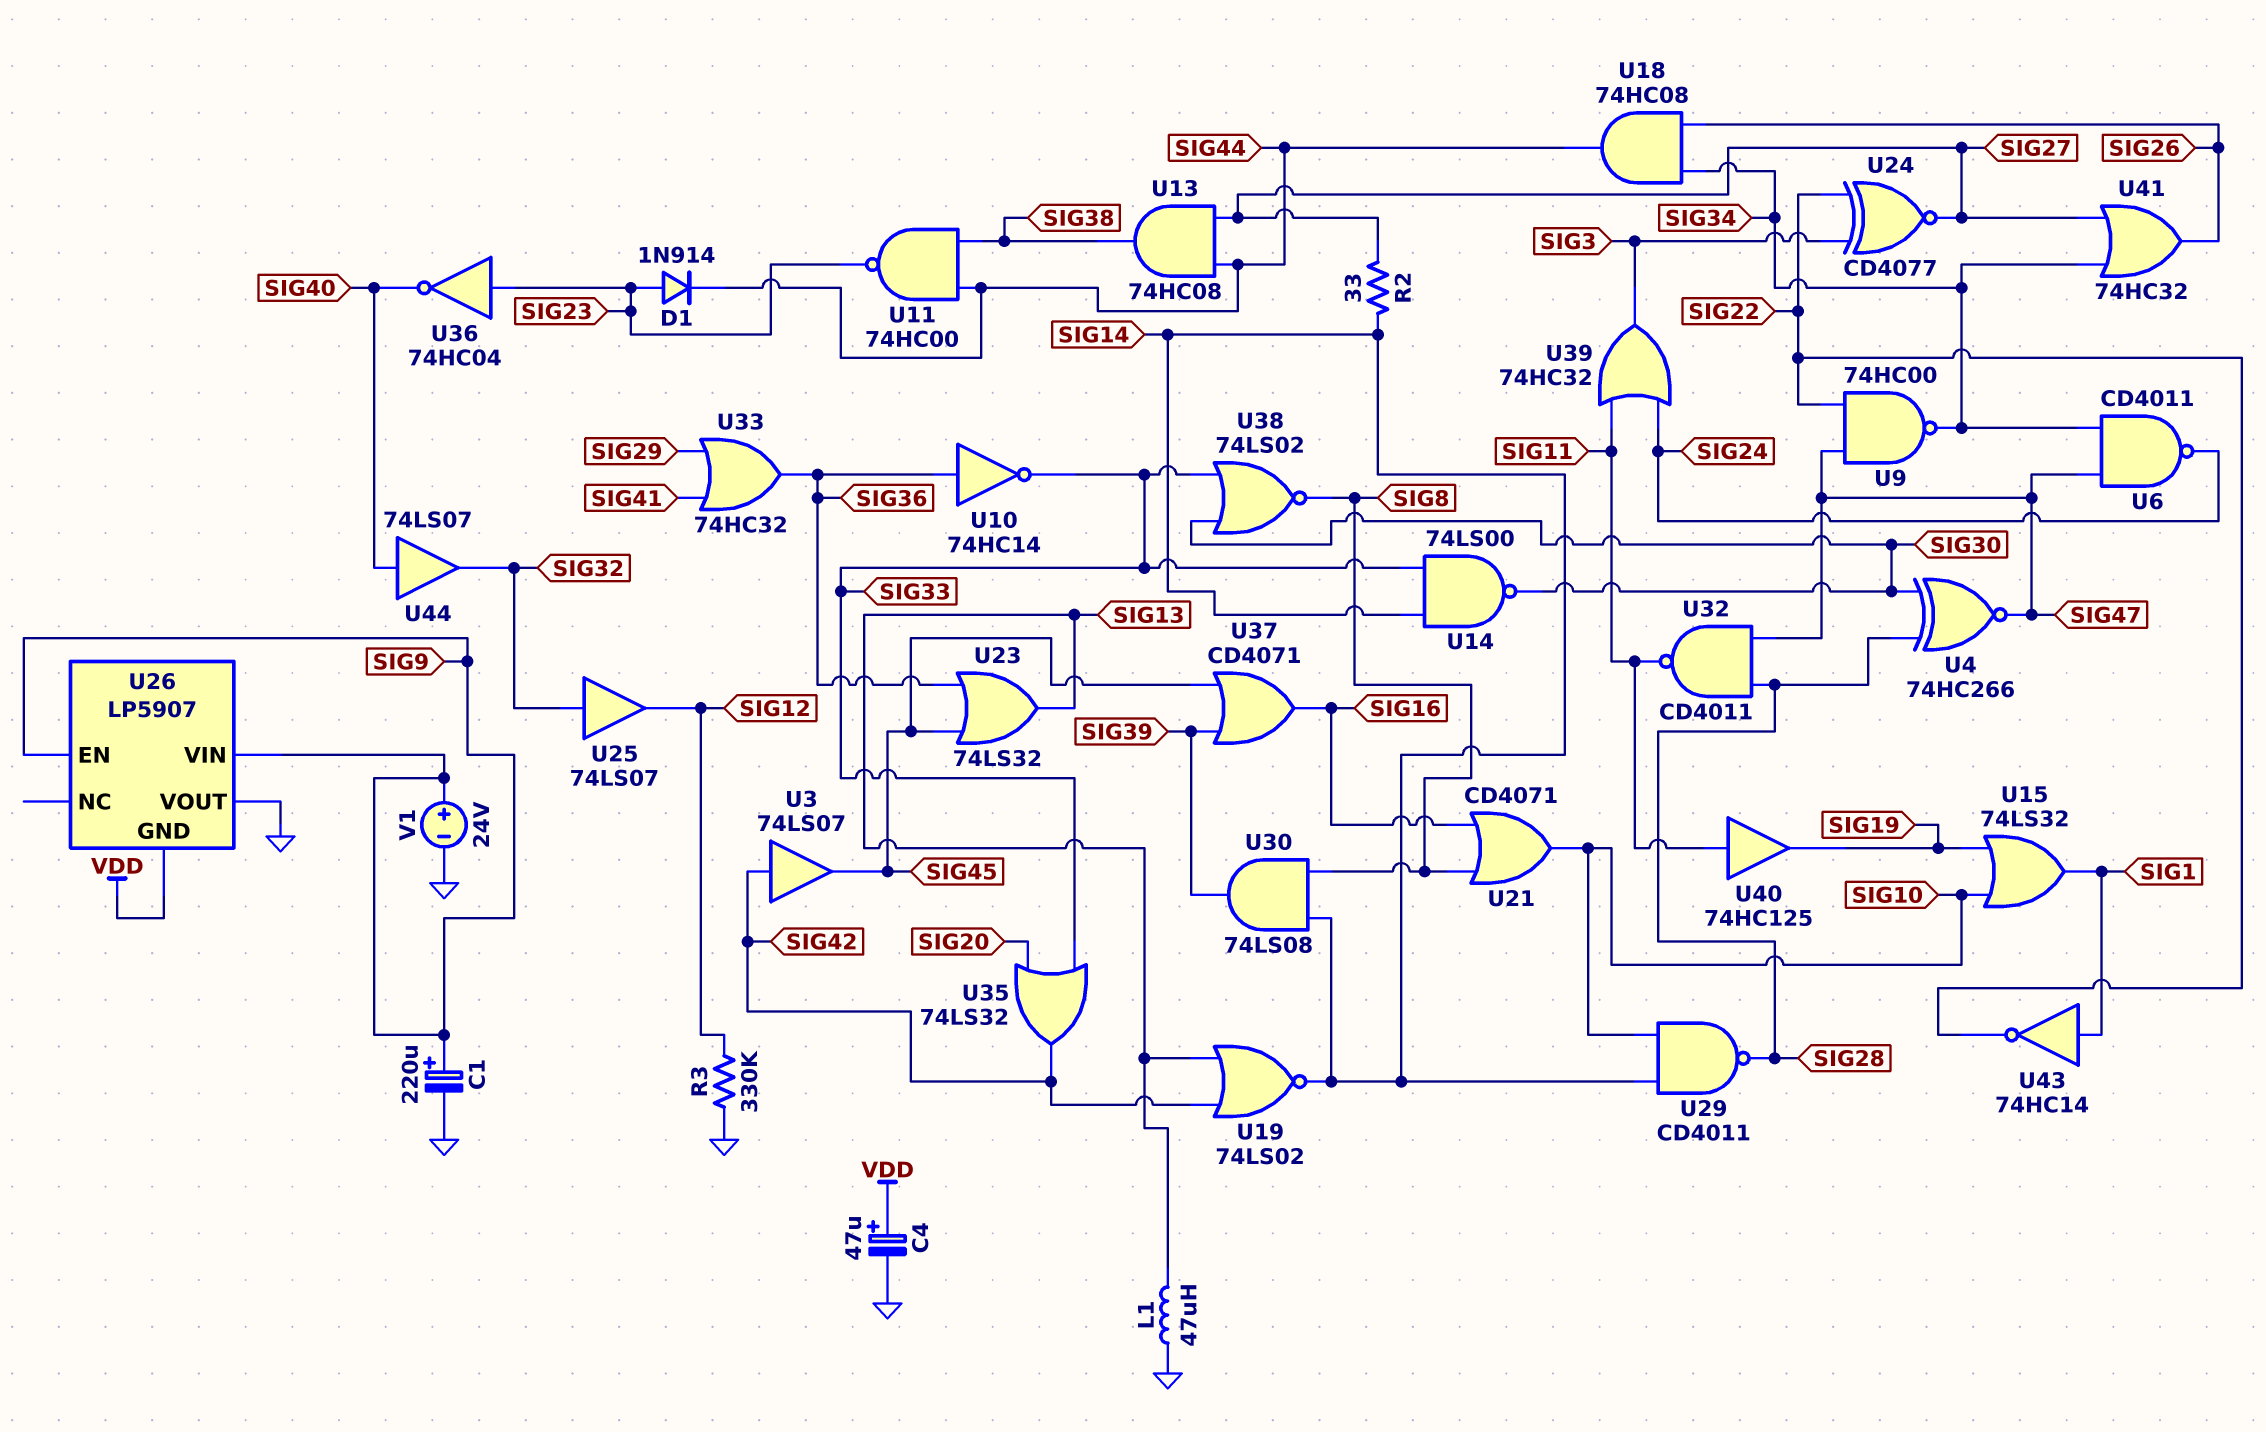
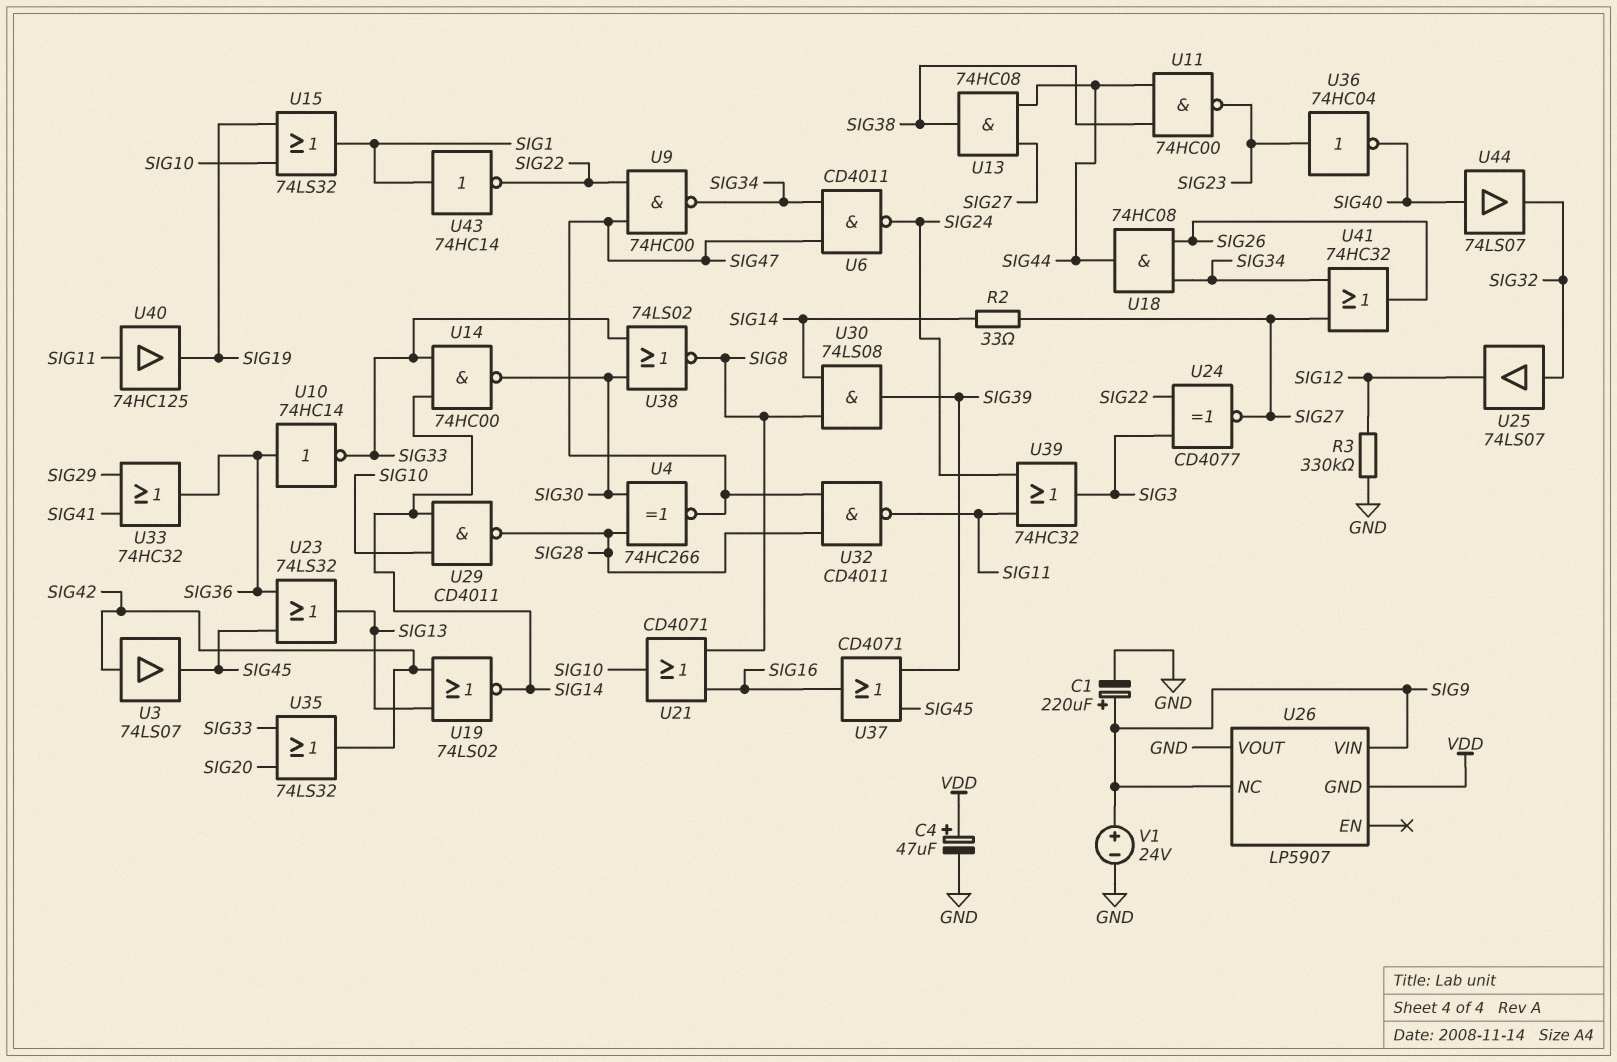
D1: diode 1N914 (A SIG23, K SIG44) -> none
L1: 47uH (GND, SIG13) -> none
U14: NAND 74LS00 (in SIG14, in SIG33, out SIG30) -> NAND 74HC00 (in SIG14, in SIG33, out SIG30)
U26 pin EN: SIG9 -> none
U26 pin NC: none -> SIG9

